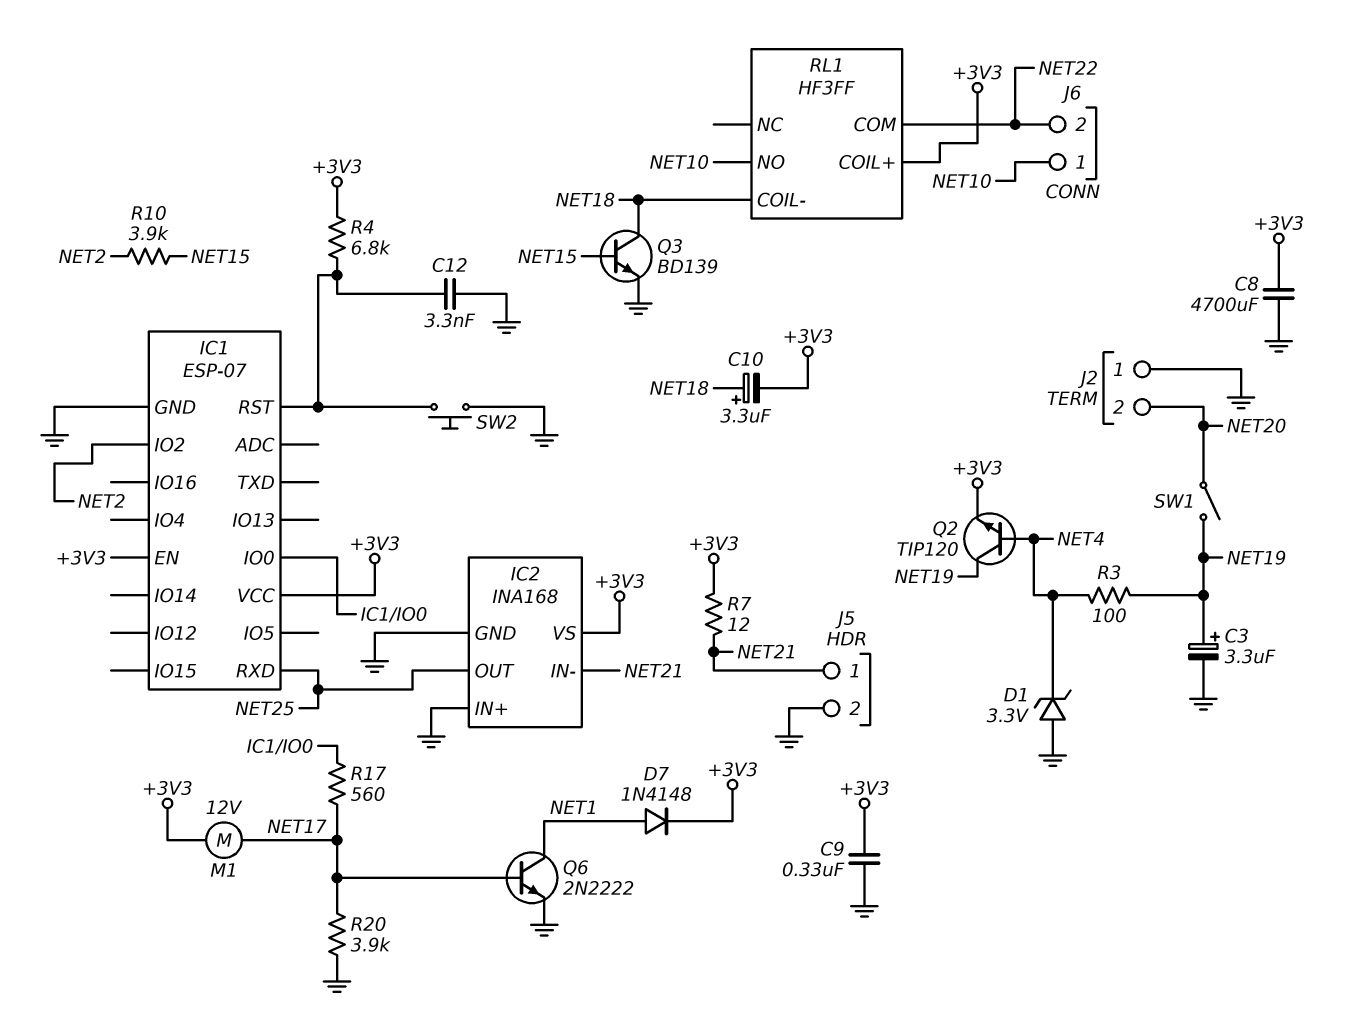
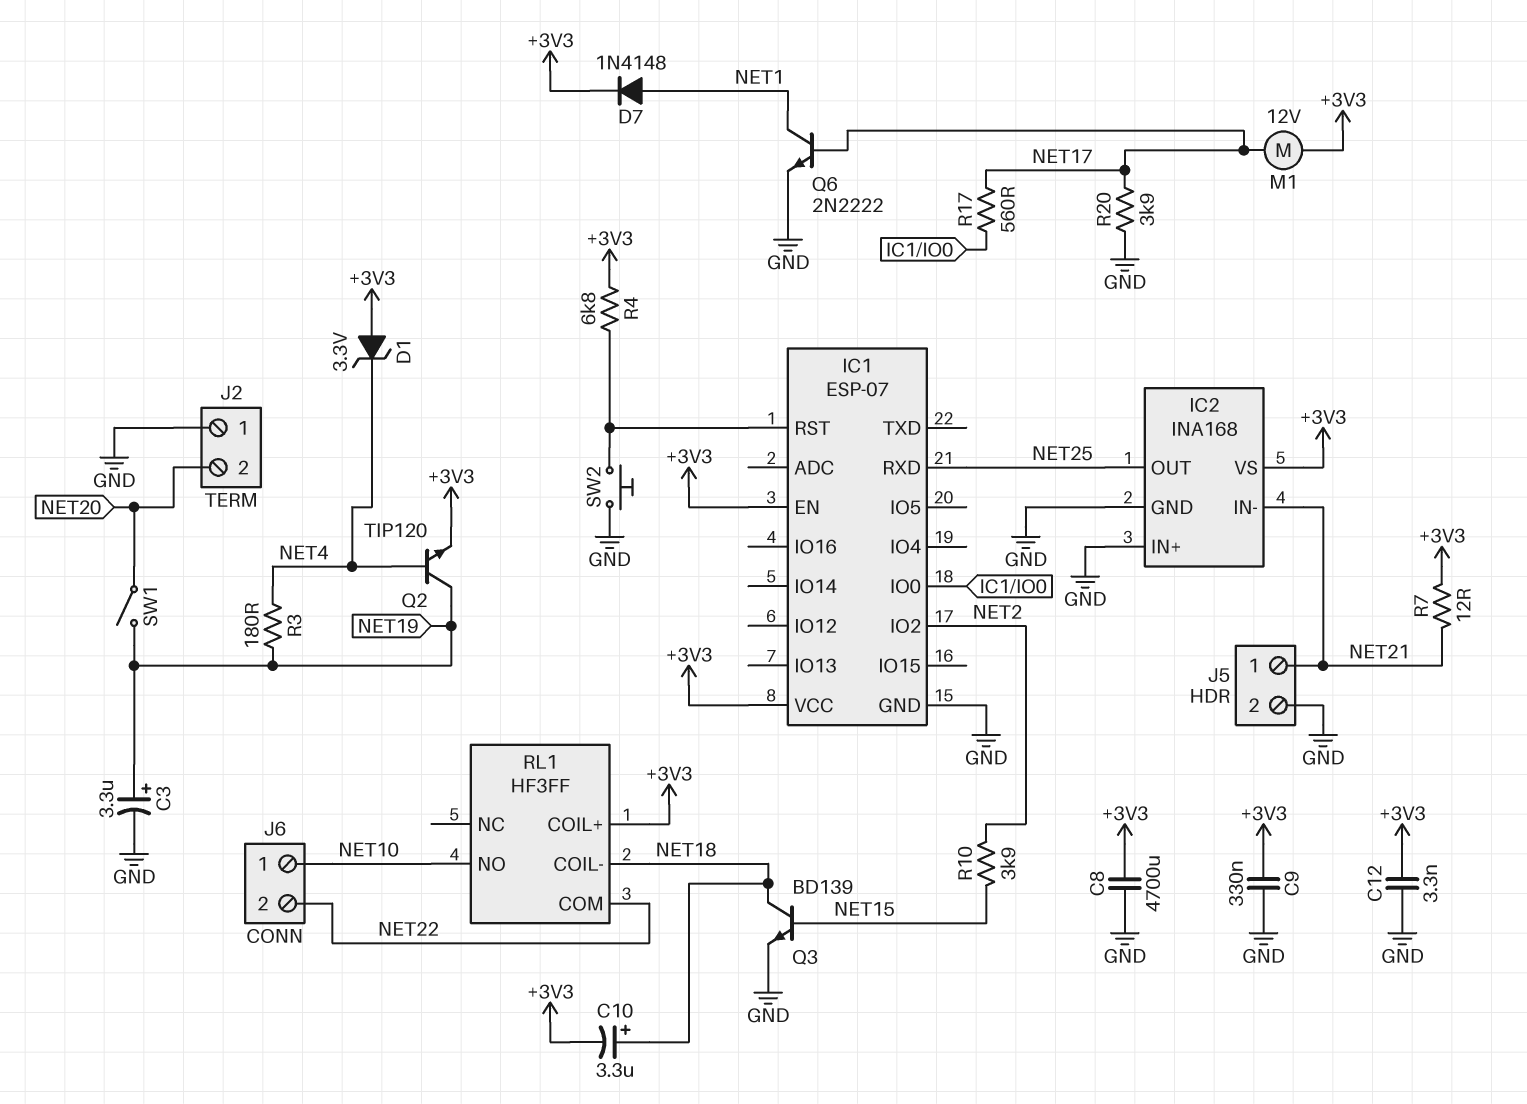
C12: 3.3nF (GND, IC1/RST) -> 3.3nF (+3V3, GND)
D1: zener 3.3V (A GND, K NET4) -> zener 3.3V (A +3V3, K NET4)
R3: 100 (NET4, NET19) -> 180 (NET4, NET19)

